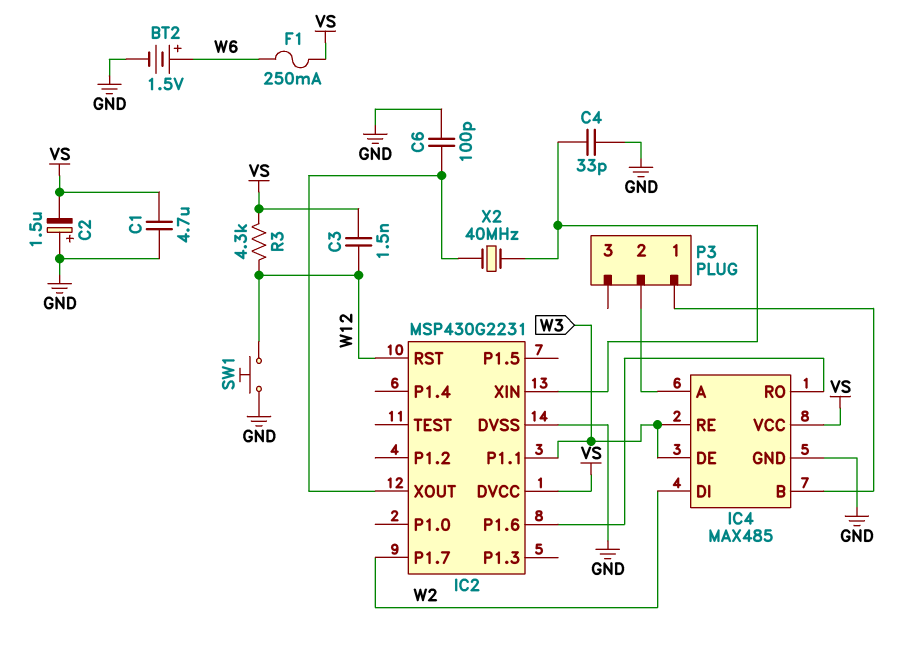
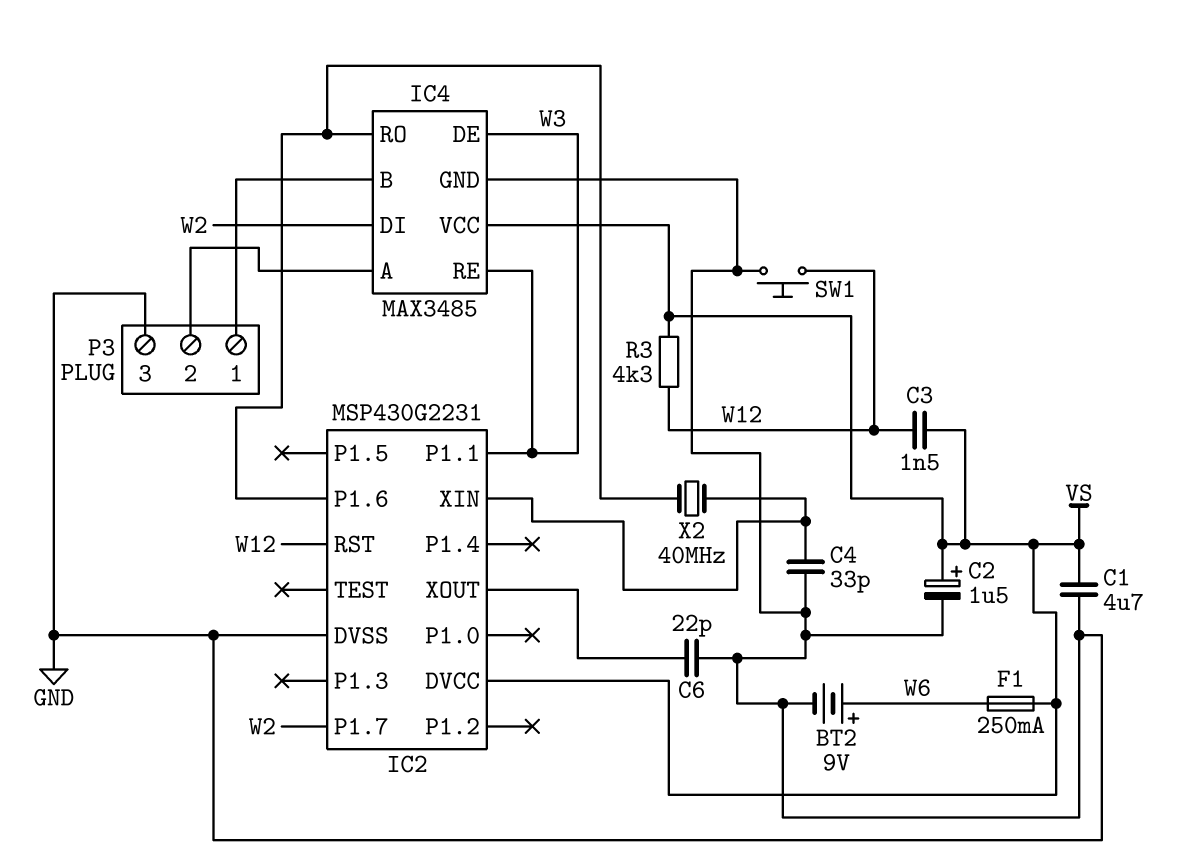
BT2: 1.5V (plus W6, minus GND) -> 9V (plus W6, minus GND)
C2: 1.5uF (plus GND, minus VS) -> 1.5uF (plus VS, minus GND)
C6: 100pF (GND, IC2/XOUT) -> 22pF (GND, IC2/XOUT)
IC4: MAX485 -> MAX3485
P3 pin 3: none -> GND
X2: 40MHz (IC2/XIN, IC2/XOUT) -> 40MHz (IC2/P1.6, IC2/XIN)

